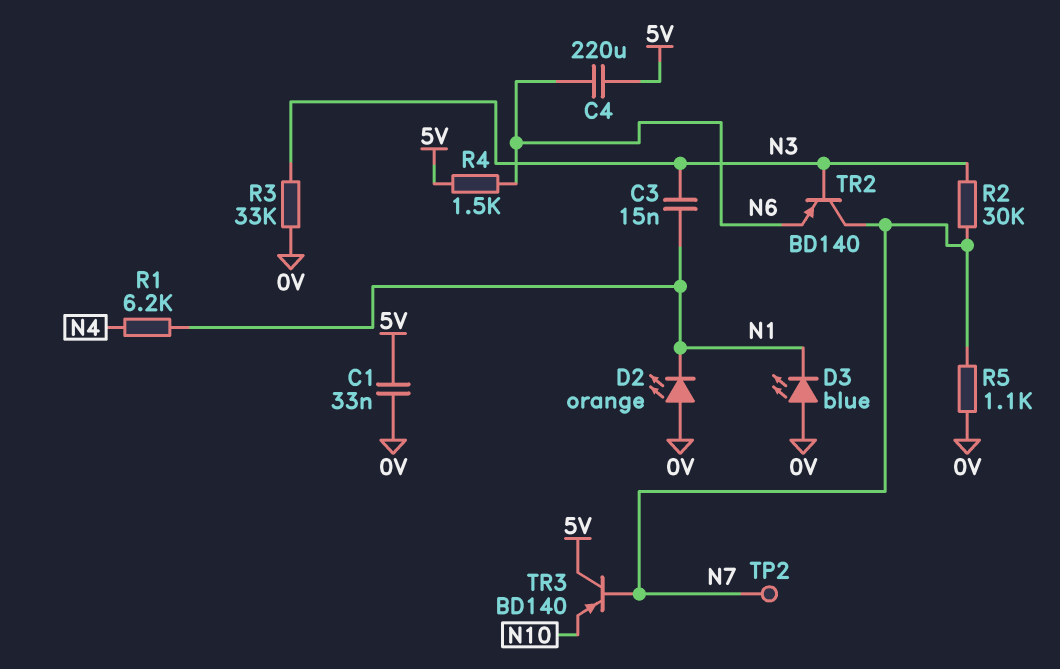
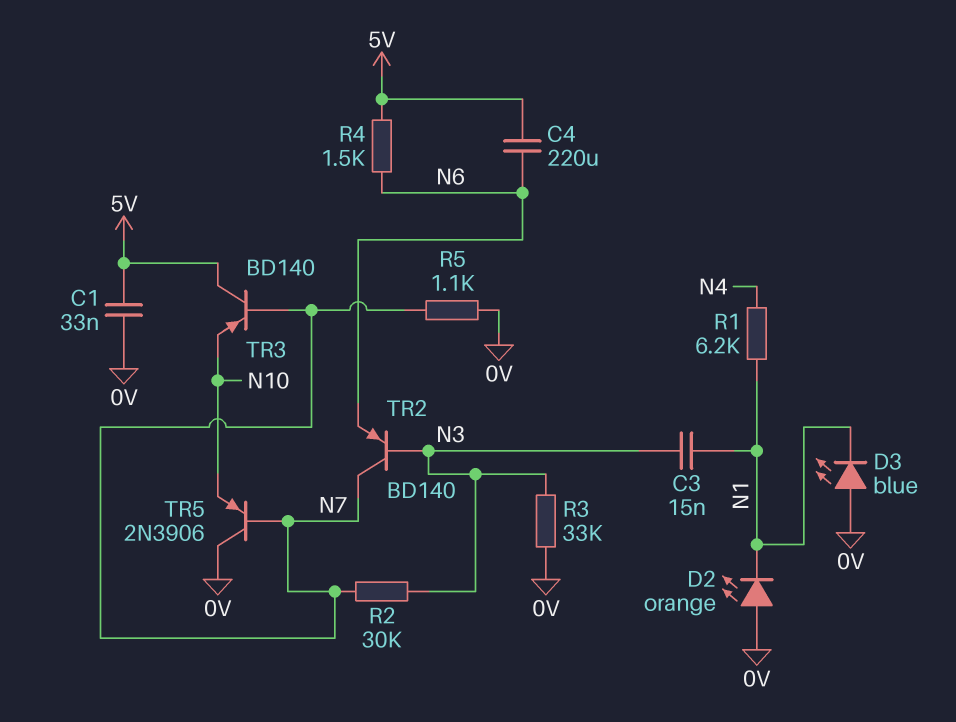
TP2: test point (N7) -> none
TR5: none -> PNP 2N3906 (B N7, C 0V, E N10)

